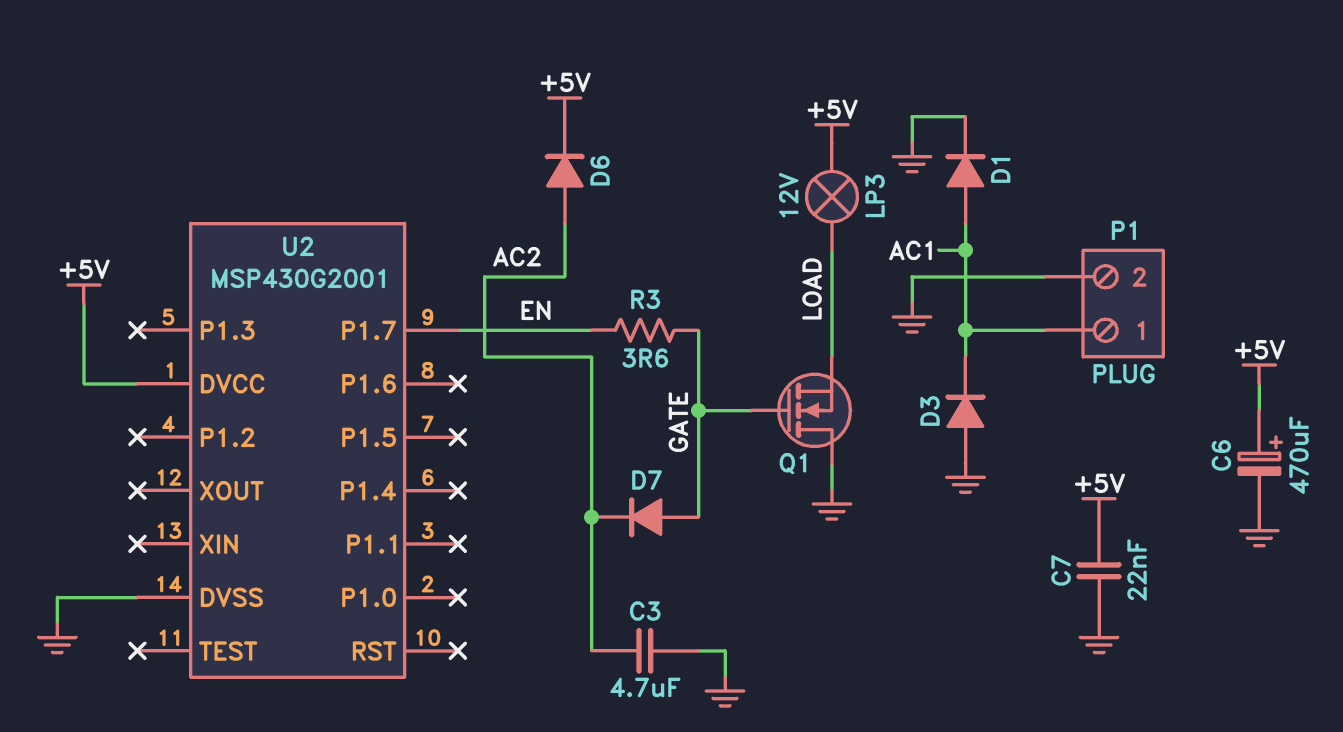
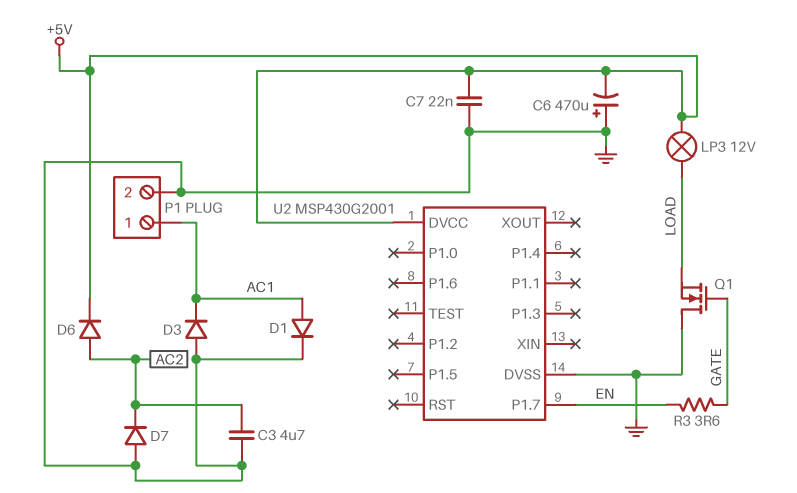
C6: 470uF (plus +5V, minus GND) -> 470uF (plus GND, minus +5V)
D7: diode (A GATE, K AC2) -> diode (A GND, K AC2)

